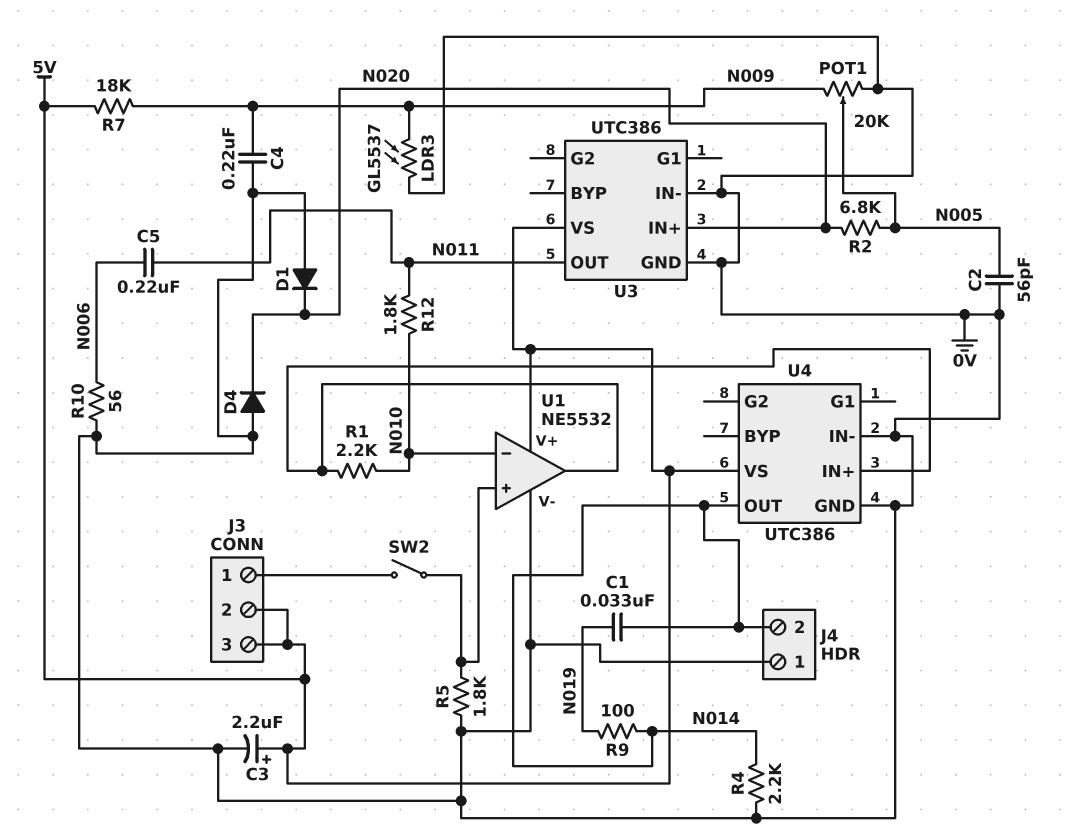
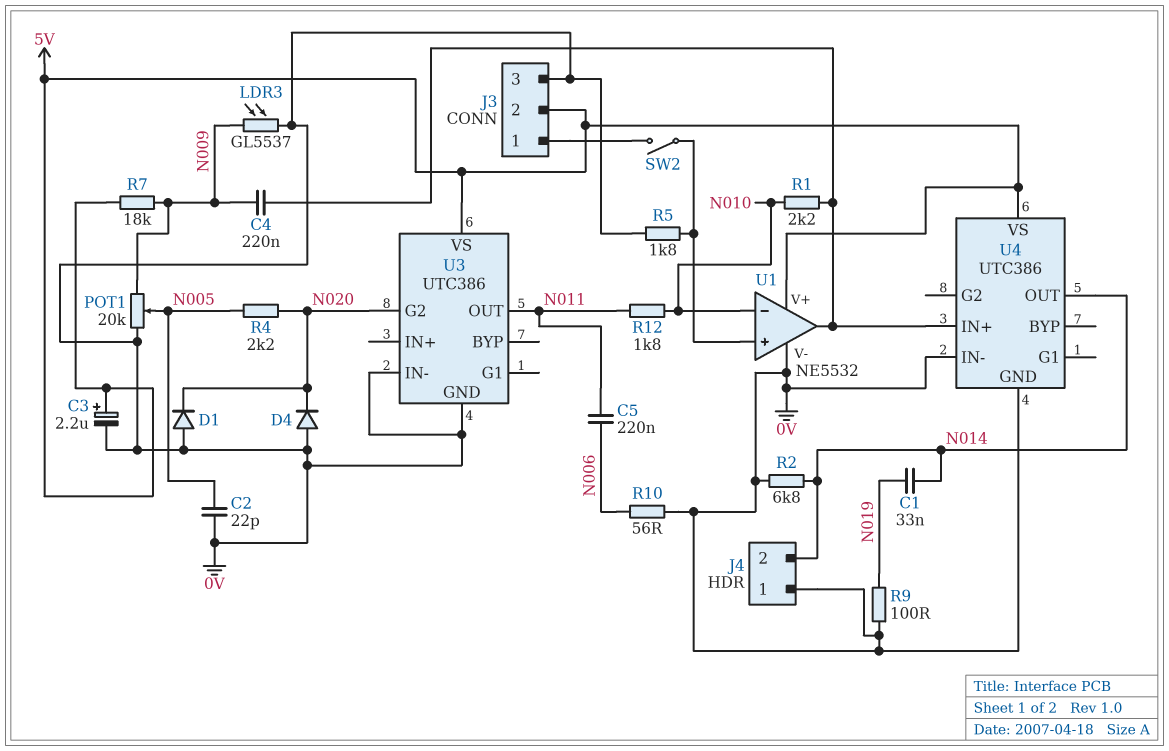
C2: 56pF (0V, N005) -> 22pF (0V, N005)
C4: 220nF (0V, N009) -> 220nF (N009, U1/out)
J3 pin 3: 5V -> 0V
R2: 6.8k (N005, N020) -> 6.8k (0V, N014)
R4: 2.2k (0V, N014) -> 2.2k (N005, N020)
R9: 100 (N014, N019) -> 100 (0V, N019)
U3 pin G2: none -> N020
U3 pin IN+: N020 -> none

